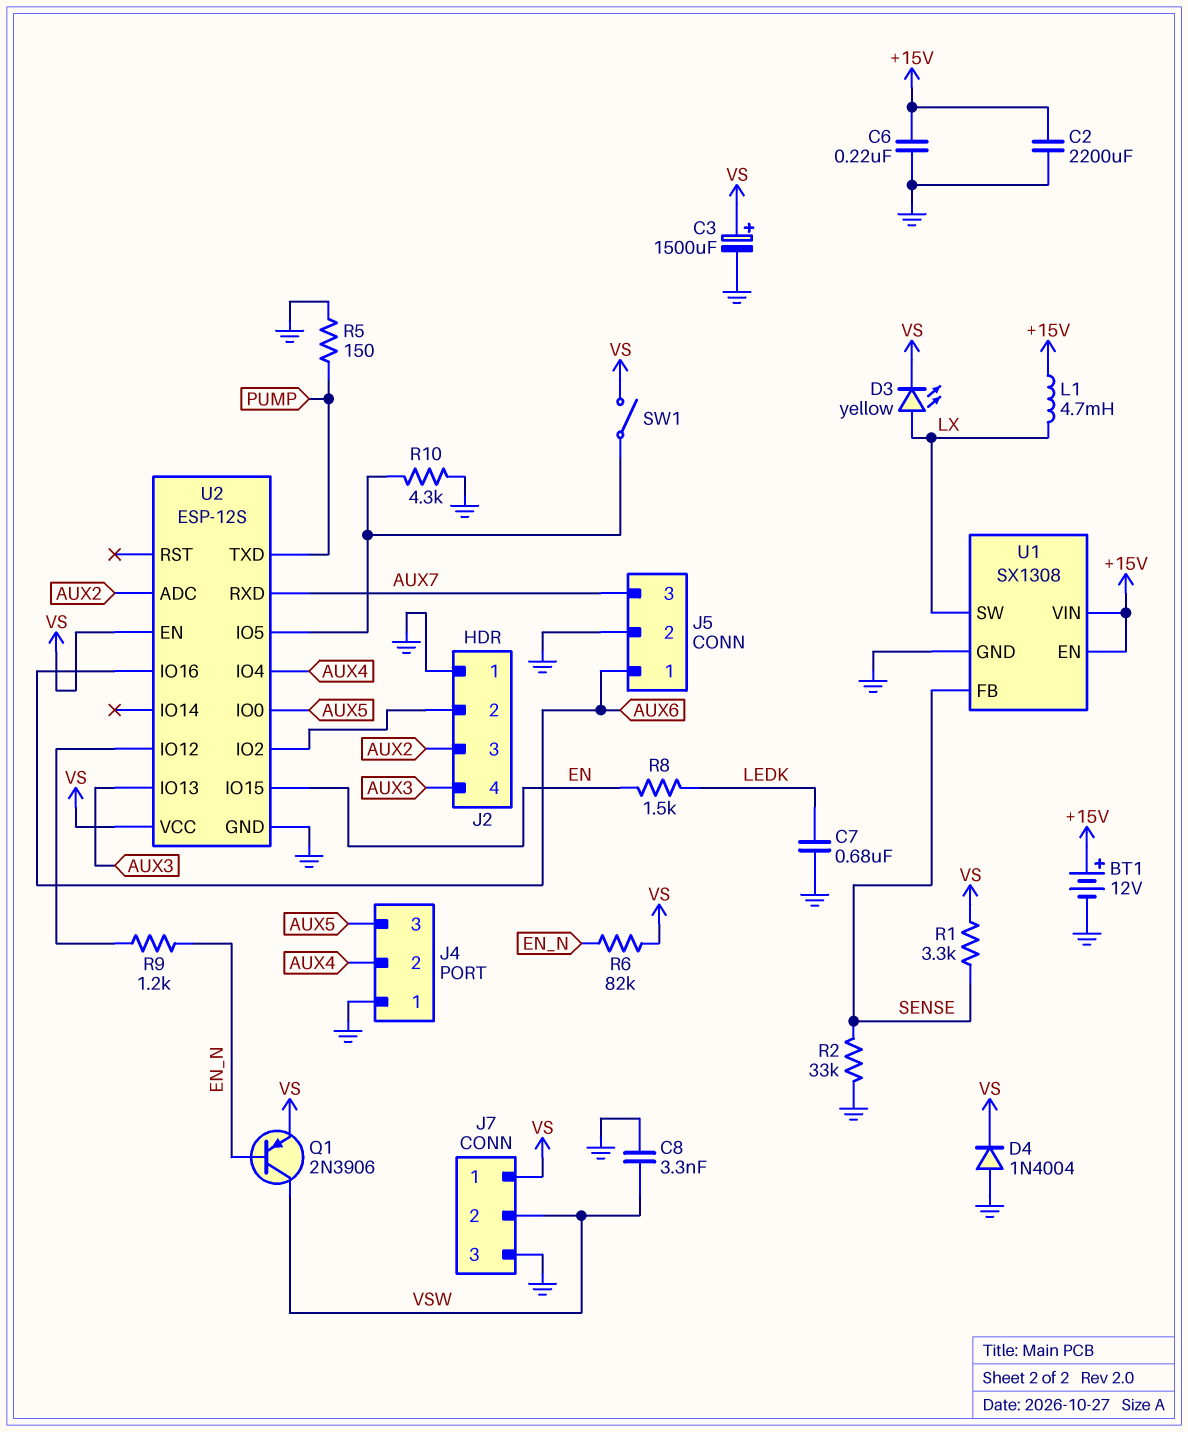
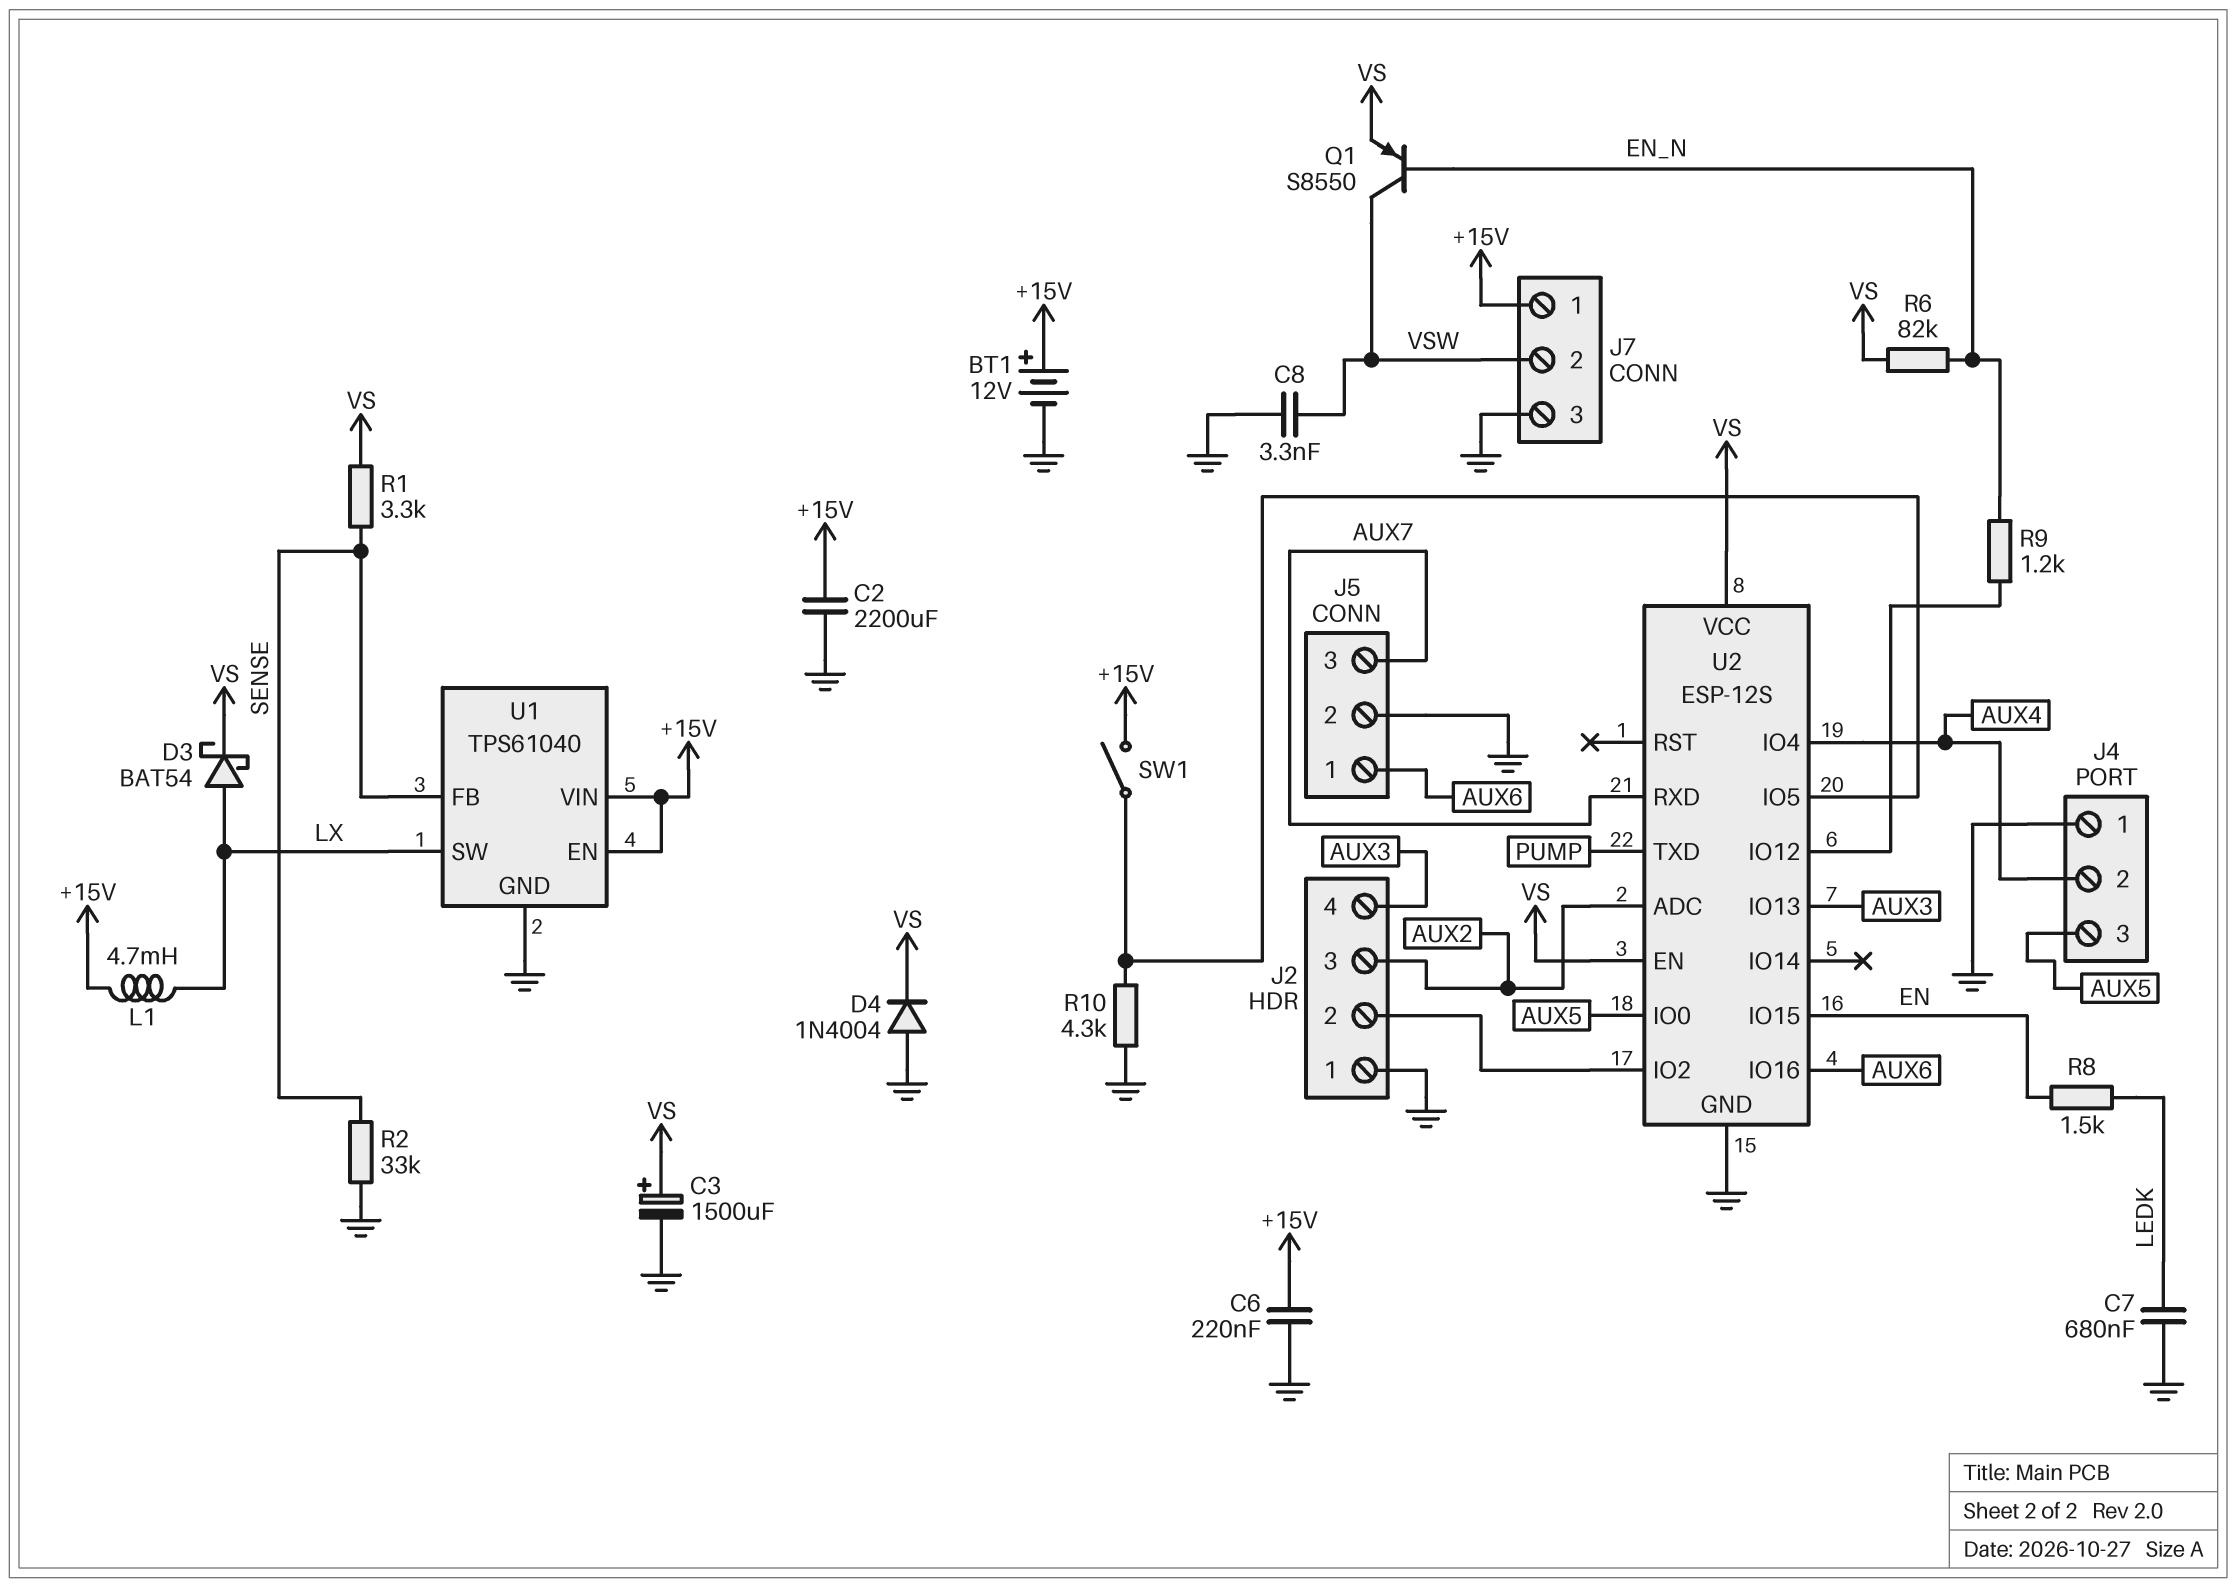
D3: LED yellow (A LX, K VS) -> schottky BAT54 (A LX, K VS)
J7 pin 1: VS -> +15V
Q1: PNP 2N3906 (B EN_N, C VSW, E VS) -> PNP S8550 (B EN_N, C VSW, E VS)
R5: 150 (GND, PUMP) -> none
SW1: switch (U2/IO5, VS) -> switch (+15V, U2/IO5)
U1: SX1308 -> TPS61040

